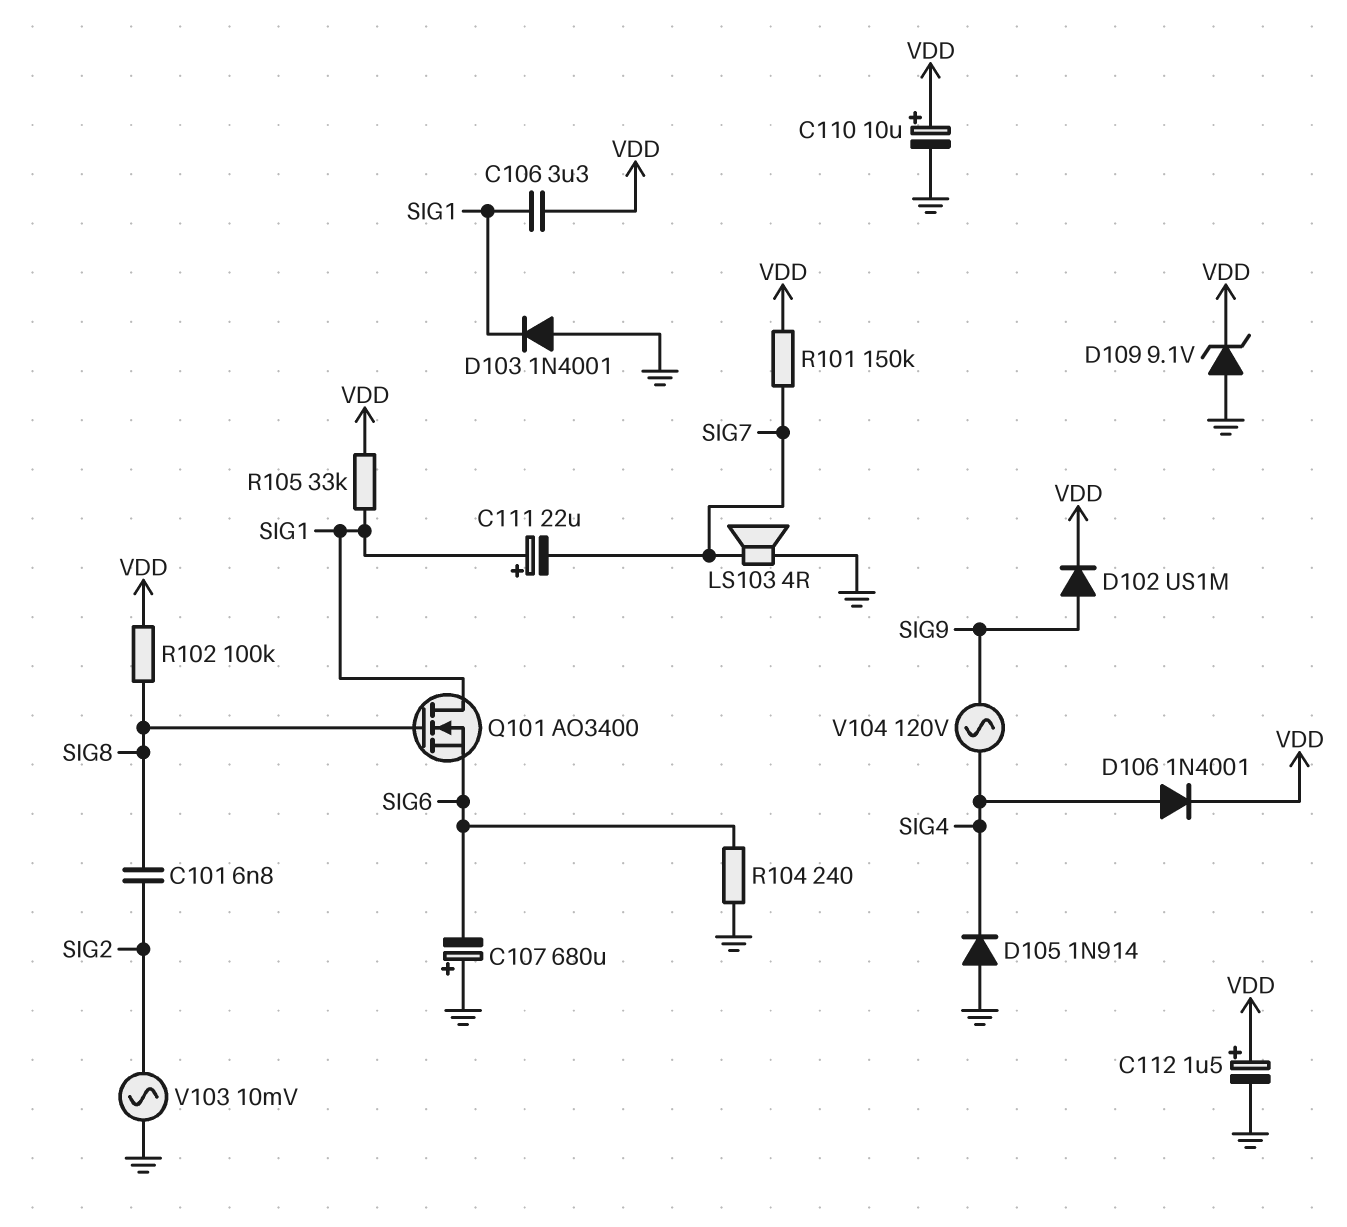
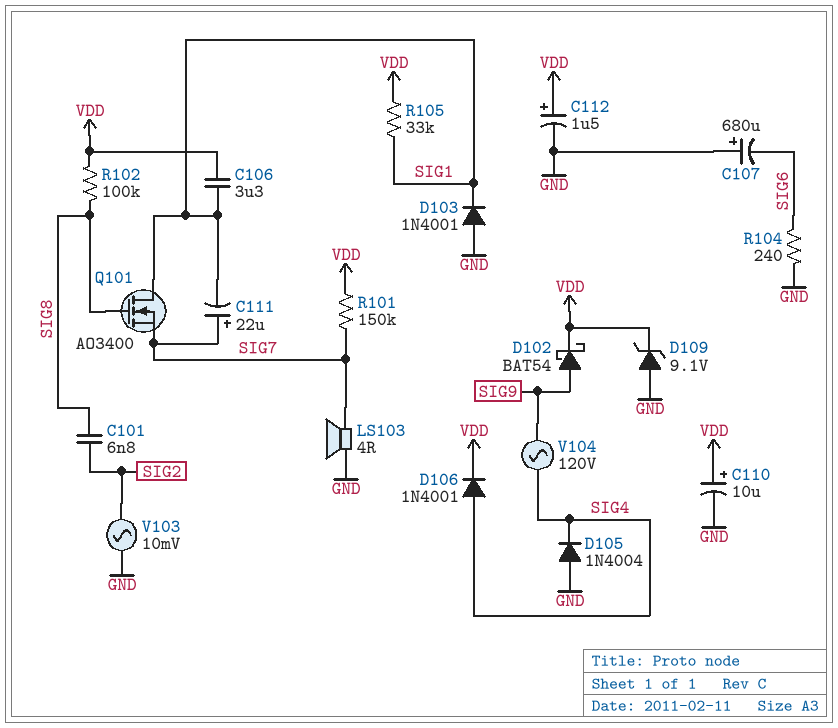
C111: 22uF (plus SIG1, minus SIG7) -> 22uF (plus SIG7, minus SIG1)
D102: diode US1M (A SIG9, K VDD) -> schottky BAT54 (A SIG9, K VDD)
D105: diode 1N914 (A GND, K SIG4) -> diode 1N4004 (A GND, K SIG4)
Q101: NMOS AO3400 (G SIG8, D SIG1, S SIG6) -> NMOS AO3400 (G SIG8, D SIG1, S SIG7)

